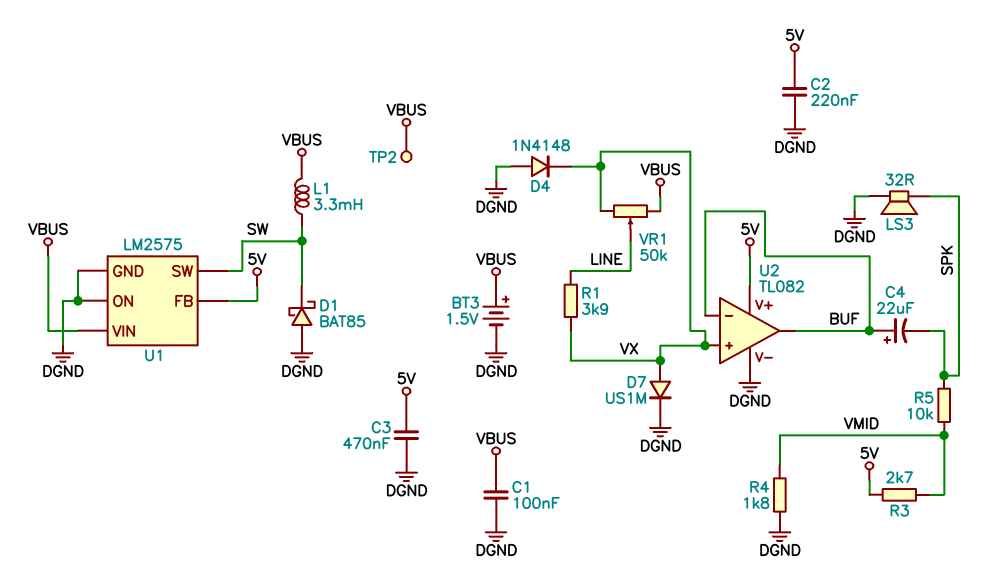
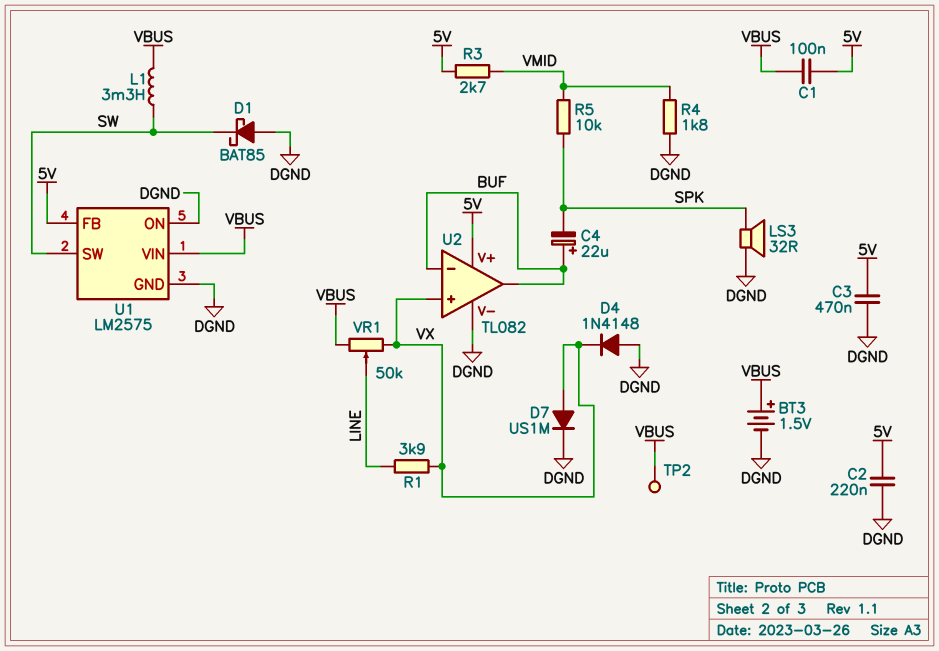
C1: 100nF (DGND, VBUS) -> 100nF (5V, VBUS)

